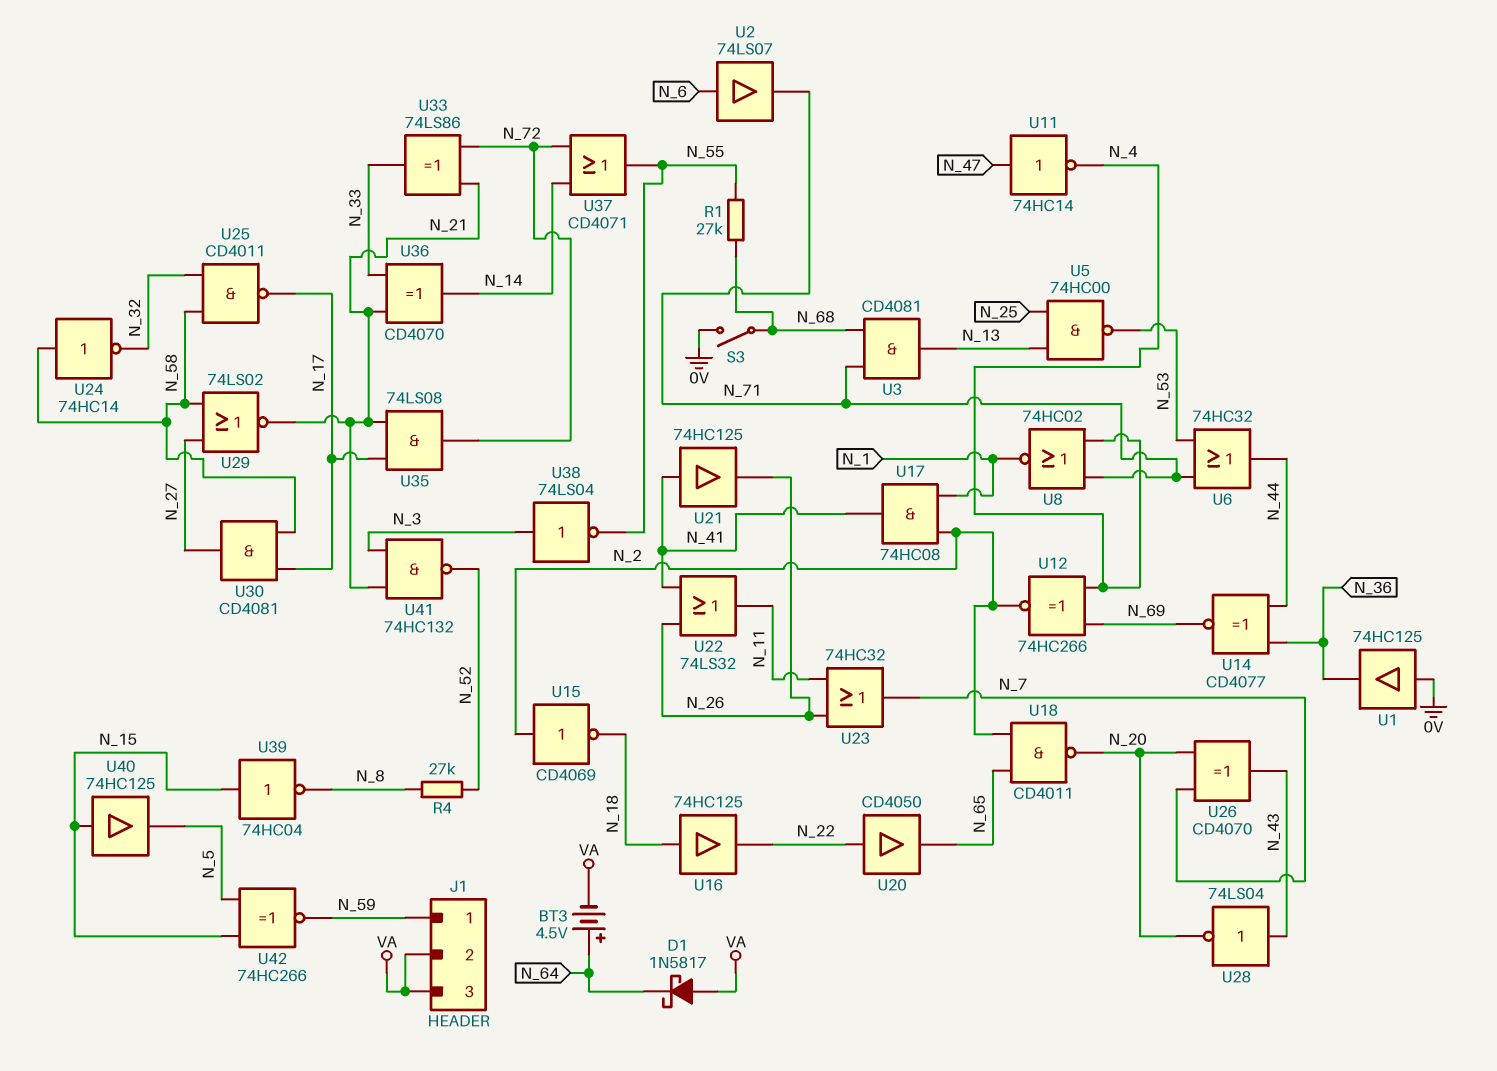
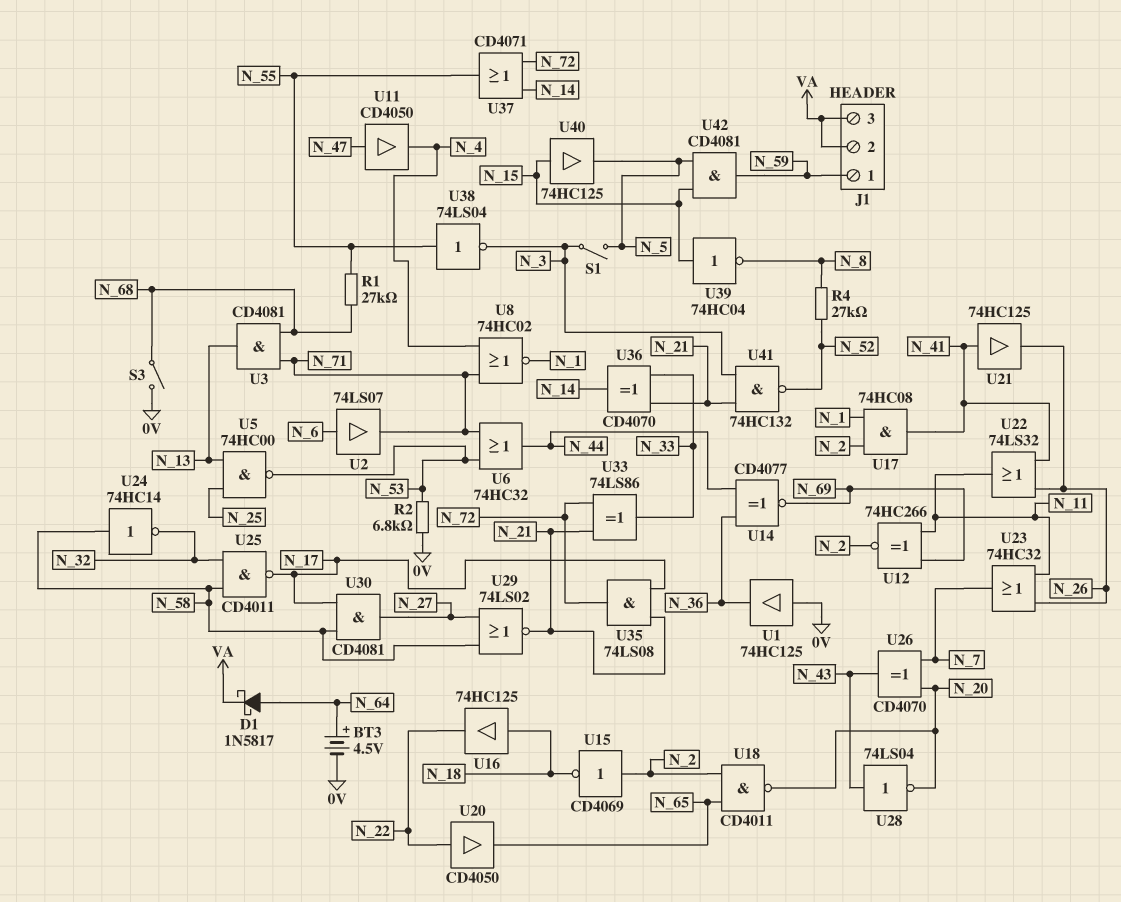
BT3: 4.5V (plus N_64, minus VA) -> 4.5V (plus N_64, minus 0V)
D1: schottky 1N5817 (A VA, K N_64) -> schottky 1N5817 (A N_64, K VA)
R2: none -> 6.8k (0V, N_53)
S1: none -> switch (N_3, N_5)
U11: NOT 74HC14 (in N_47, out N_4) -> buffer CD4050 (in N_47, out N_4)
U12: XNOR 74HC266 (in N_4, in N_69, out N_2) -> XNOR 74HC266 (in N_11, in N_69, out N_2)
U38: NOT 74LS04 (in N_3, out N_55) -> NOT 74LS04 (in N_55, out N_3)
U42: XNOR 74HC266 (in N_5, in N_15, out N_59) -> AND CD4081 (in N_5, in N_15, out N_59)

